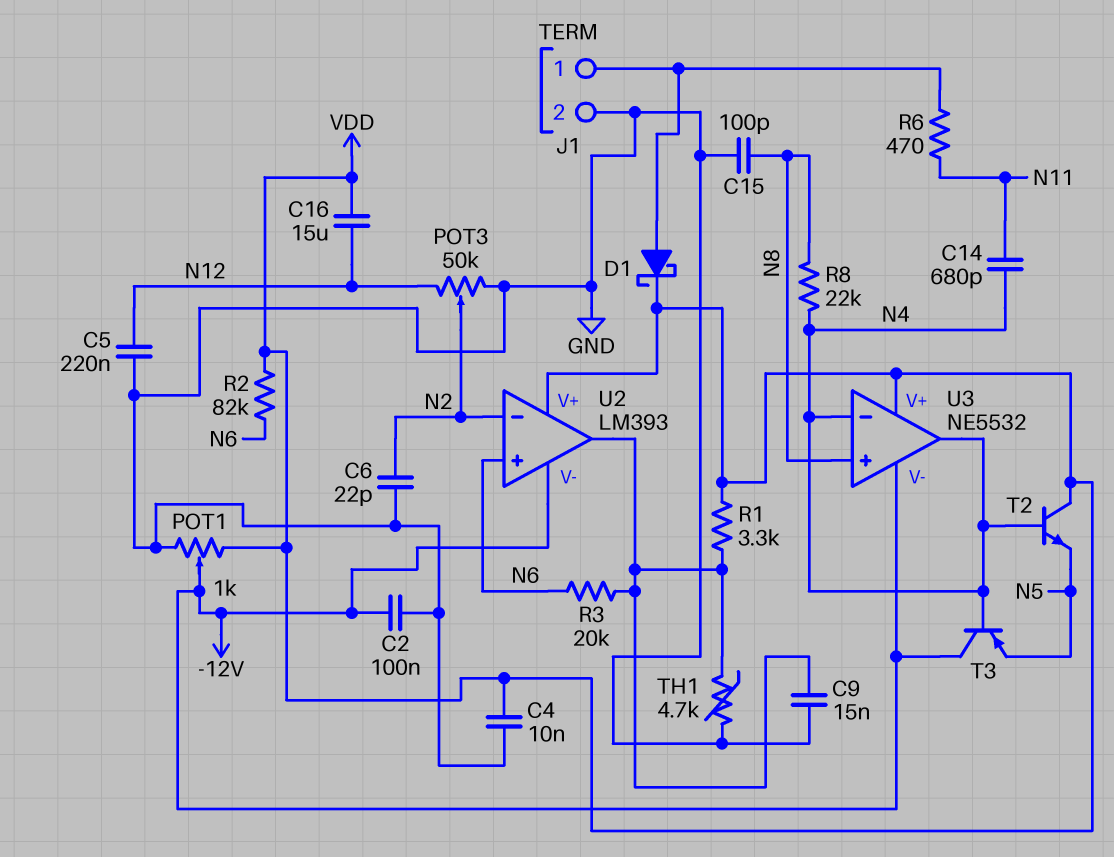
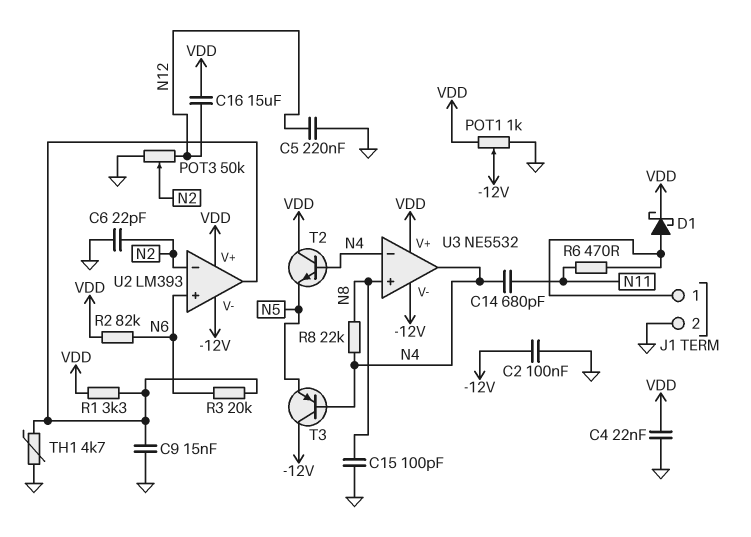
C4: 10nF (GND, VDD) -> 22nF (GND, VDD)

